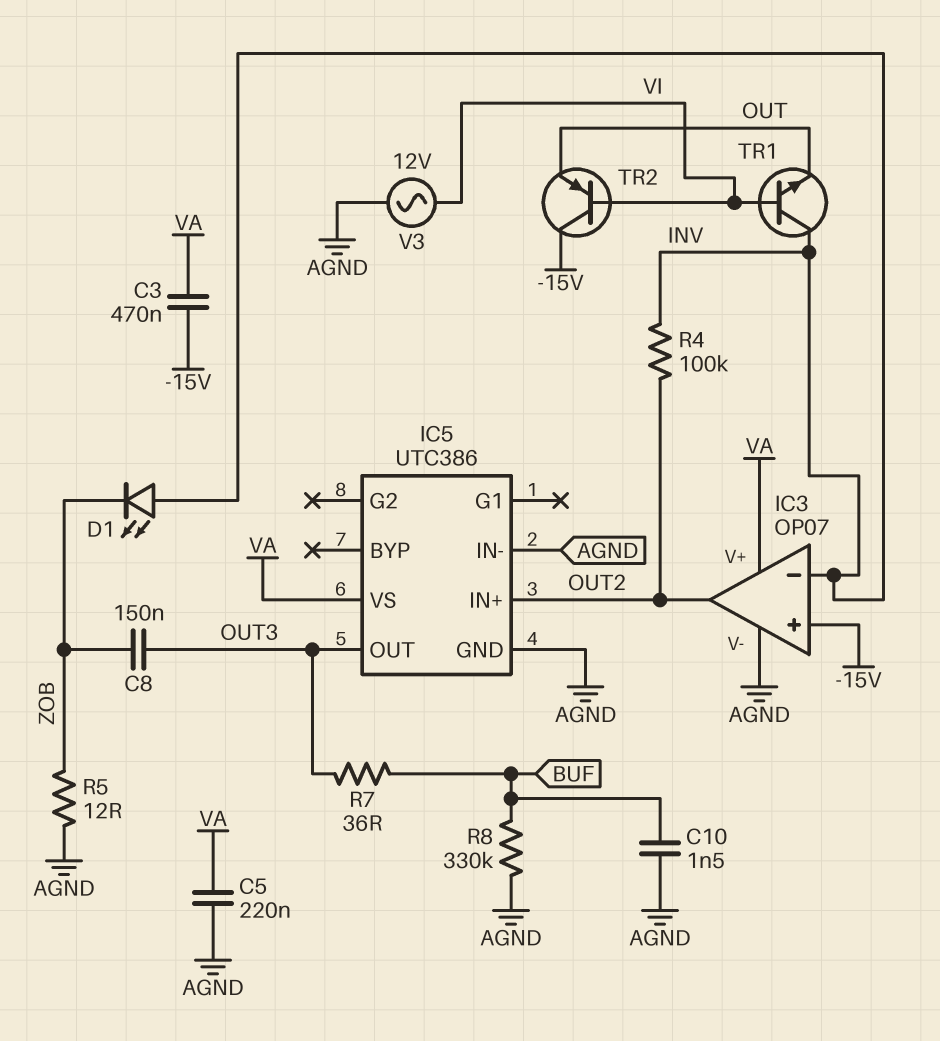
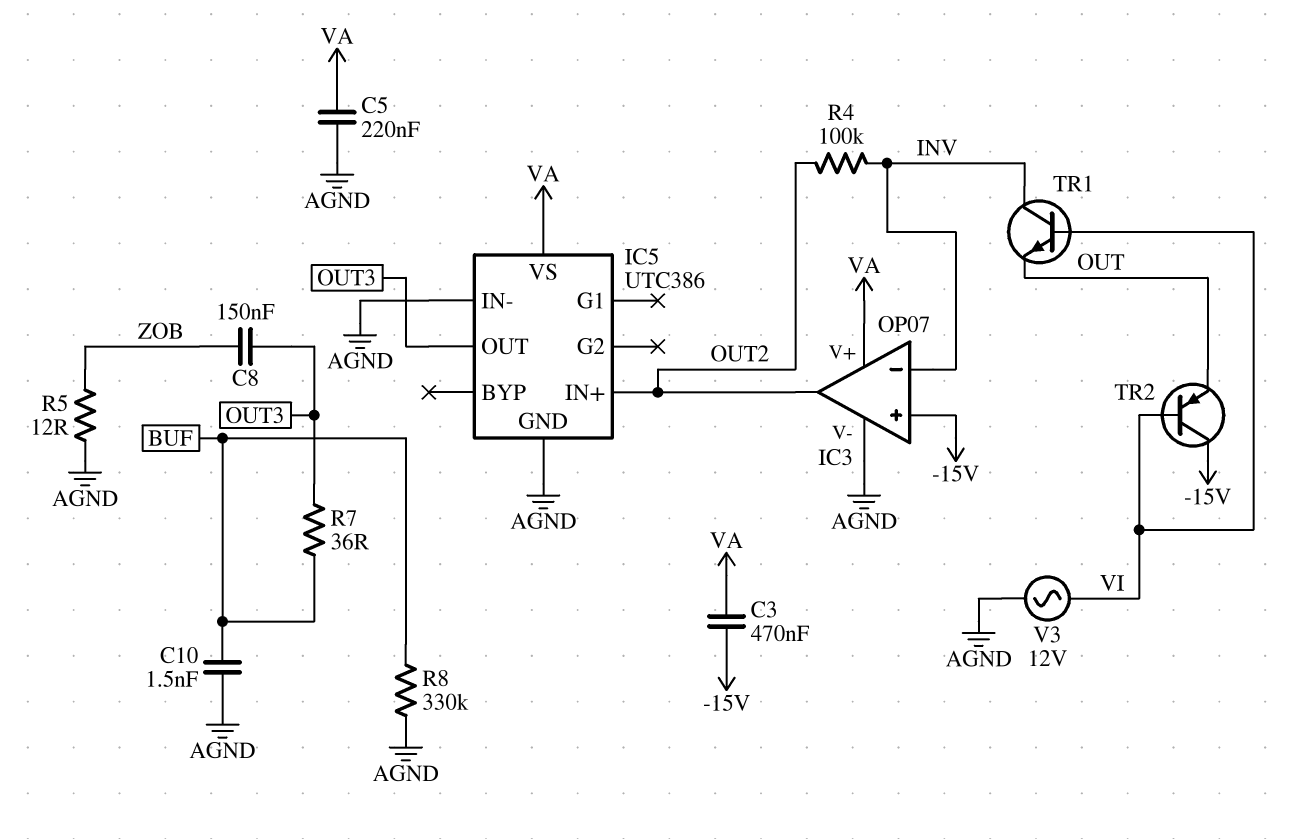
D1: LED (A INV, K ZOB) -> none

